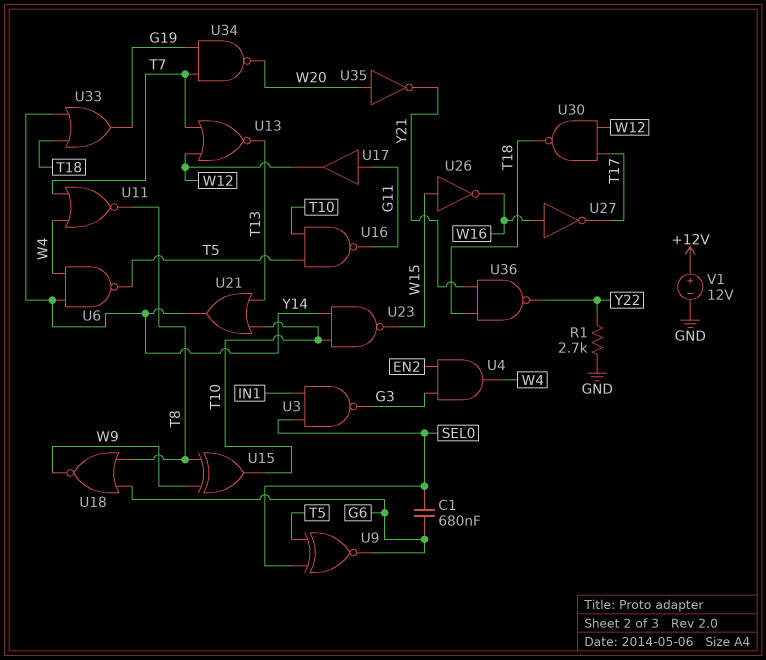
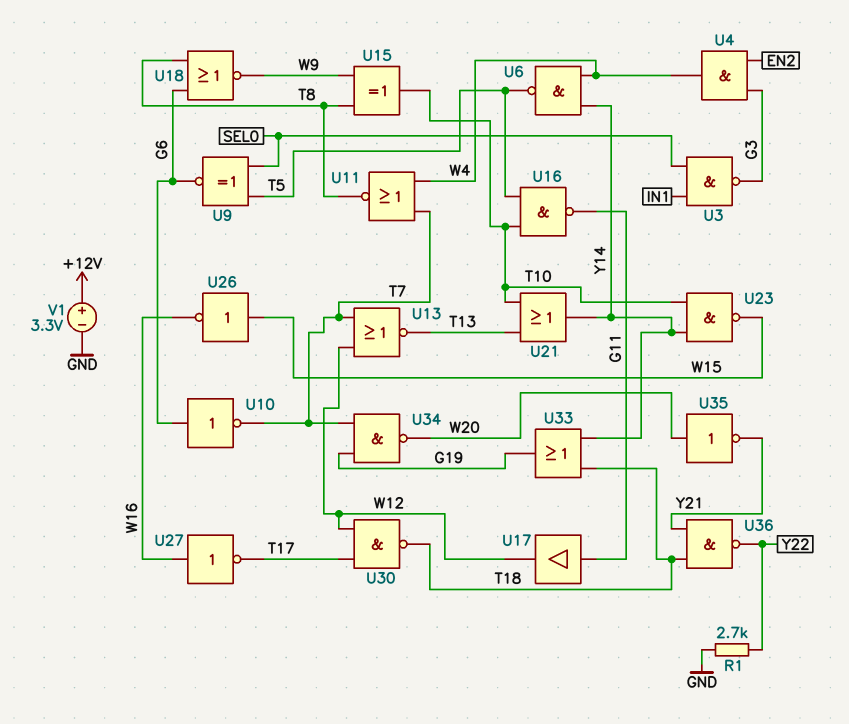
C1: 680nF (G6, SEL0) -> none
U10: none -> NOT (in G6, out T7)
V1: 12V (plus +12V, minus GND) -> 3.3V (plus +12V, minus GND)

